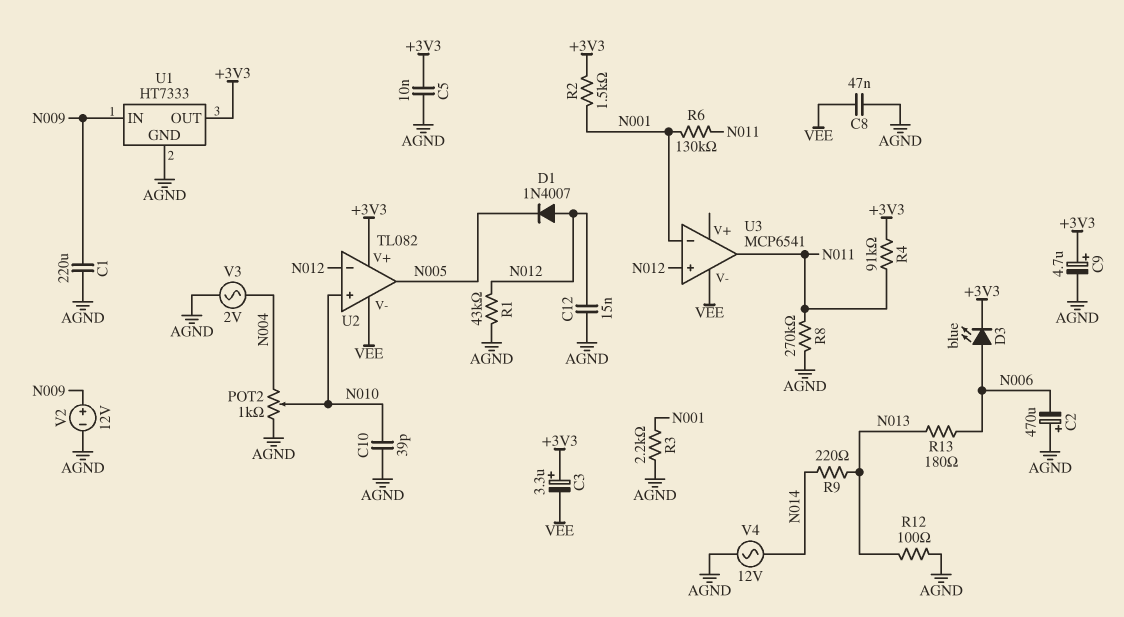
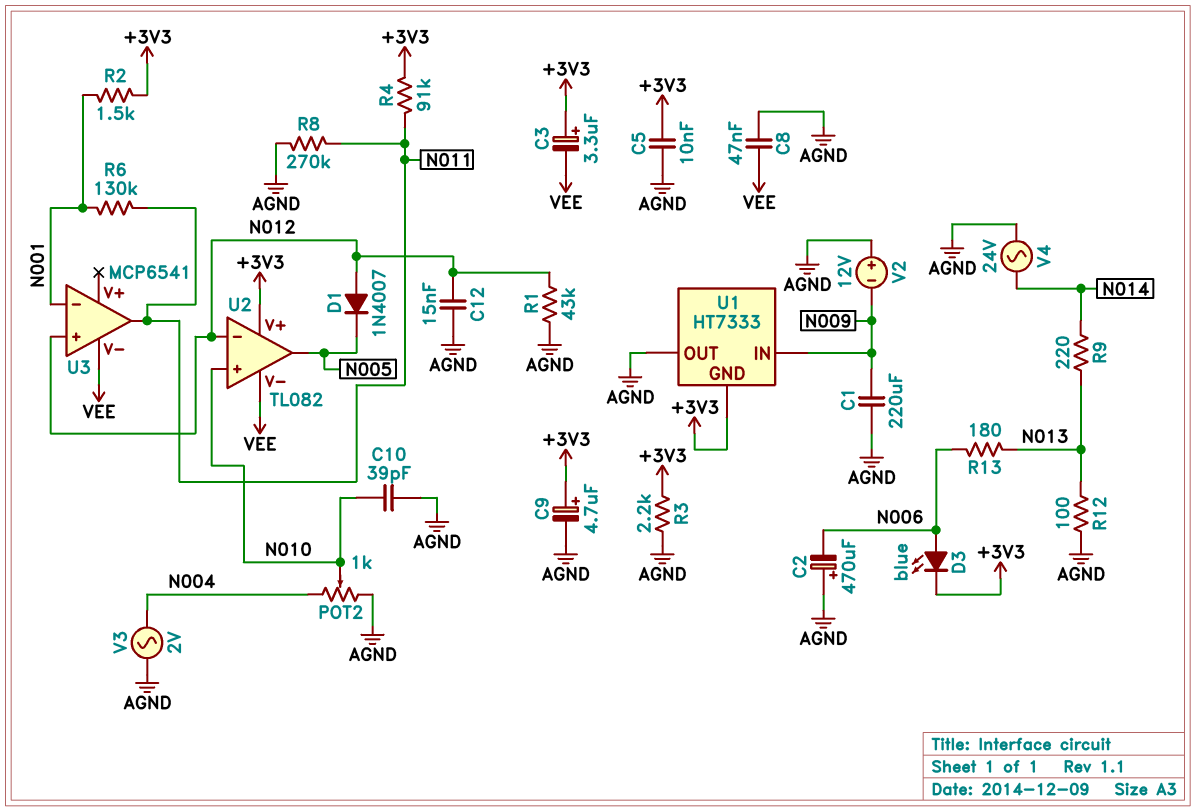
R3: 2.2k (AGND, N001) -> 2.2k (+3V3, AGND)
U1 pin GND: AGND -> +3V3
U1 pin OUT: +3V3 -> AGND
V2: 12V (plus N009, minus AGND) -> 12V (plus AGND, minus N009)
V4: AC 12V (AGND, N014) -> AC 24V (AGND, N014)

